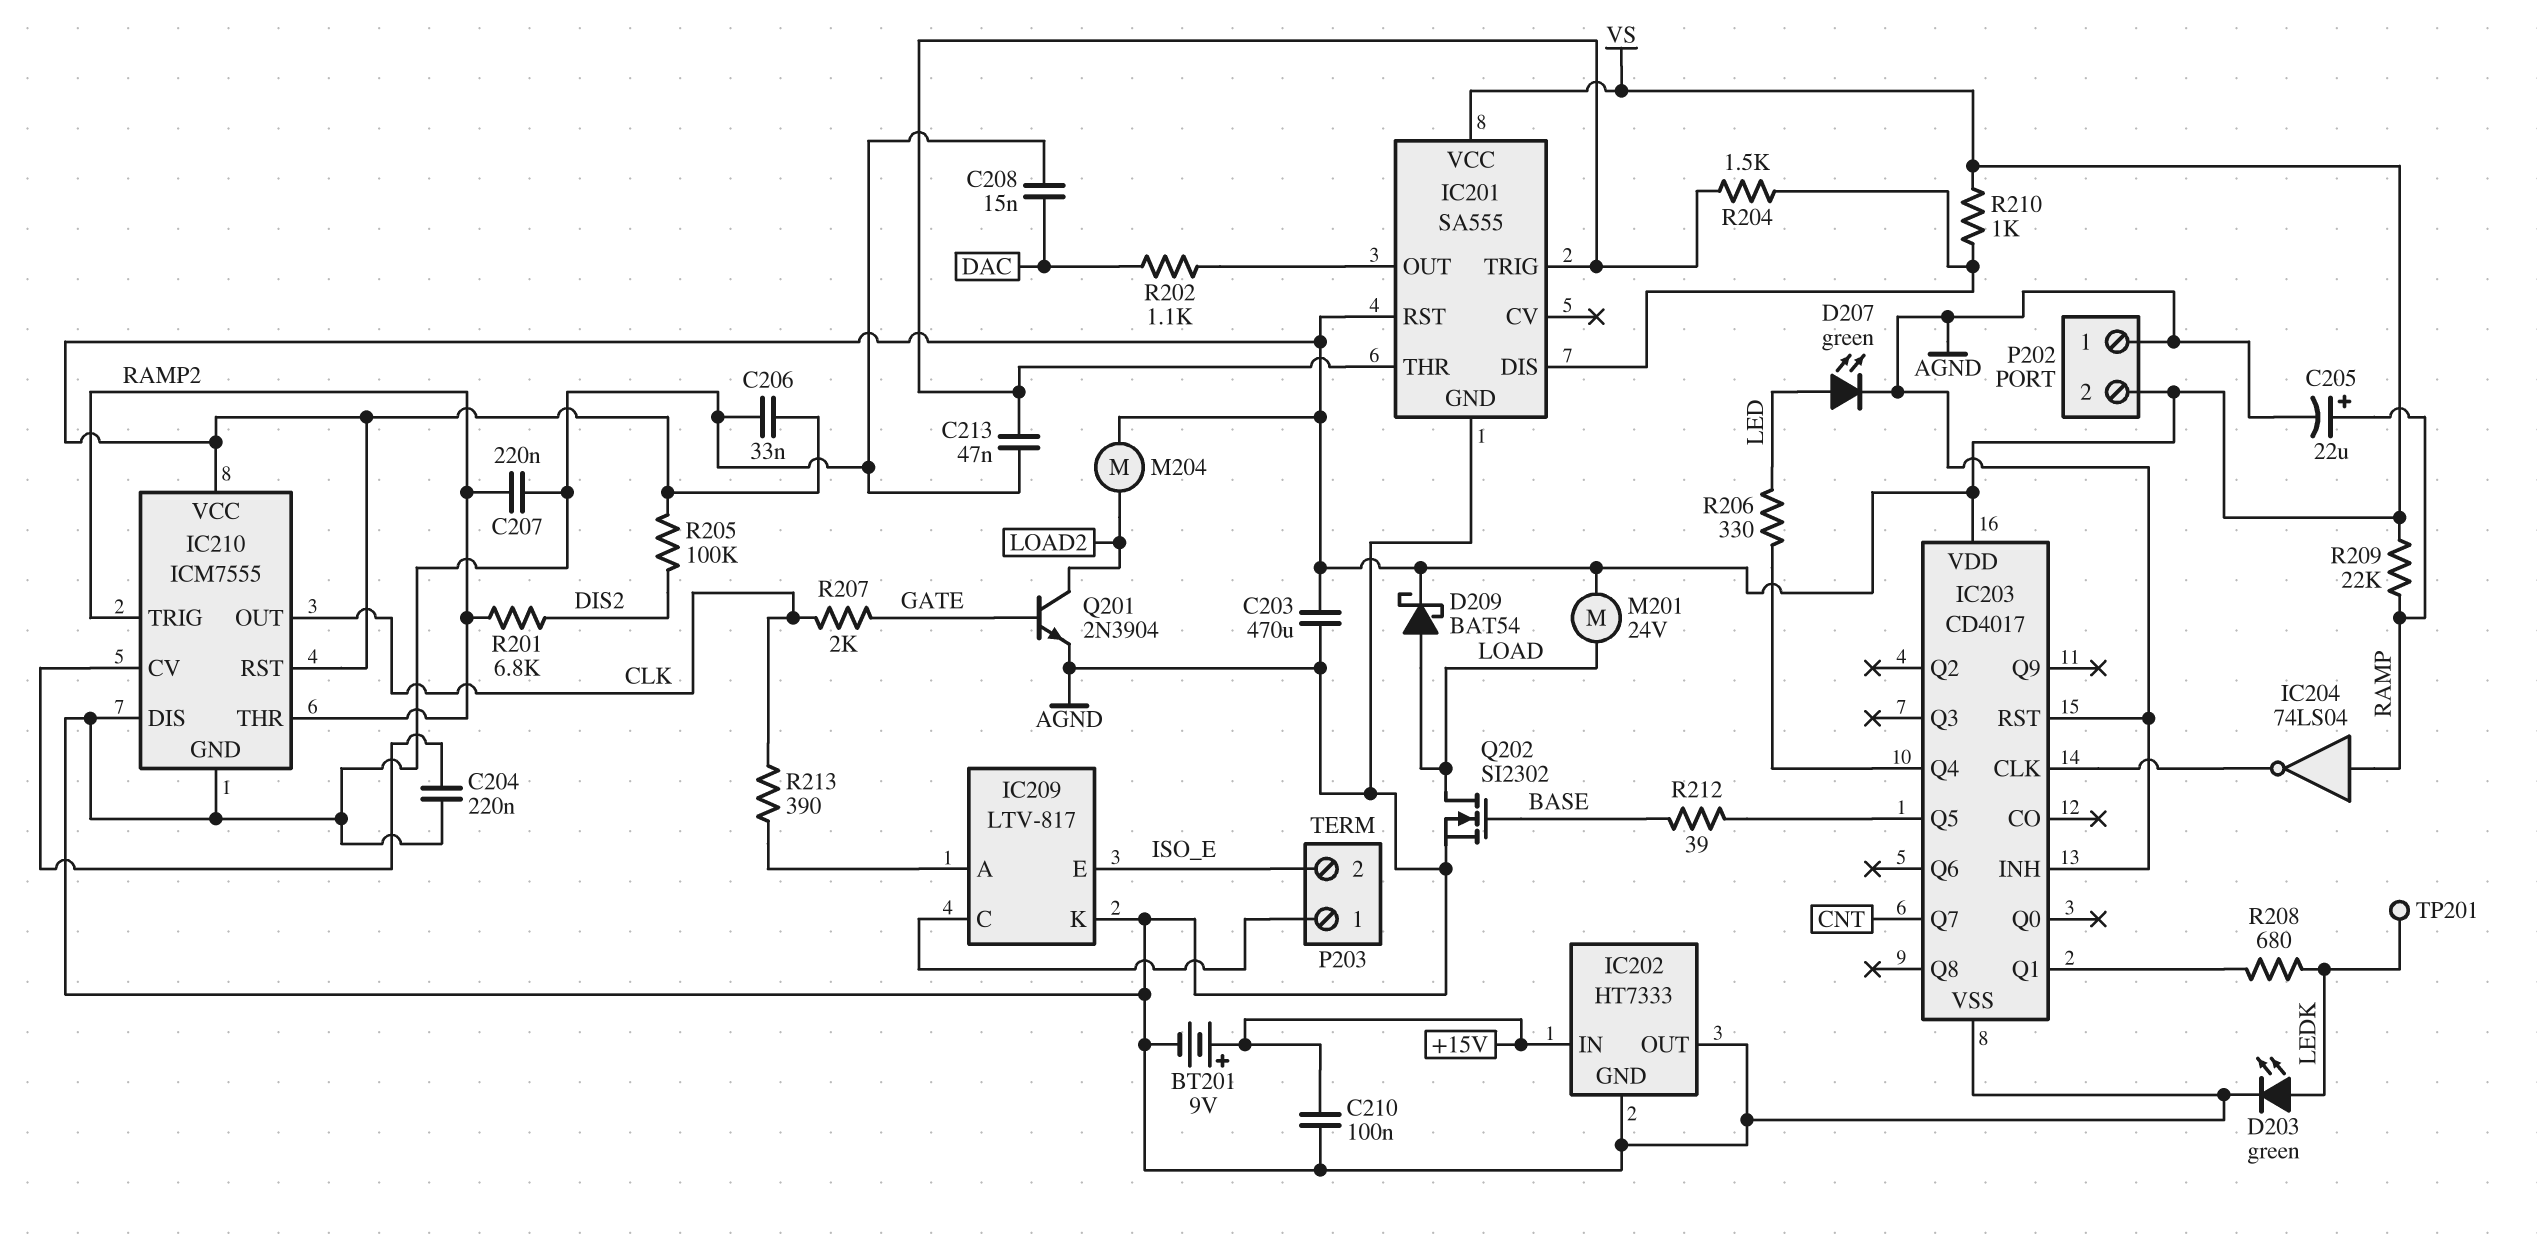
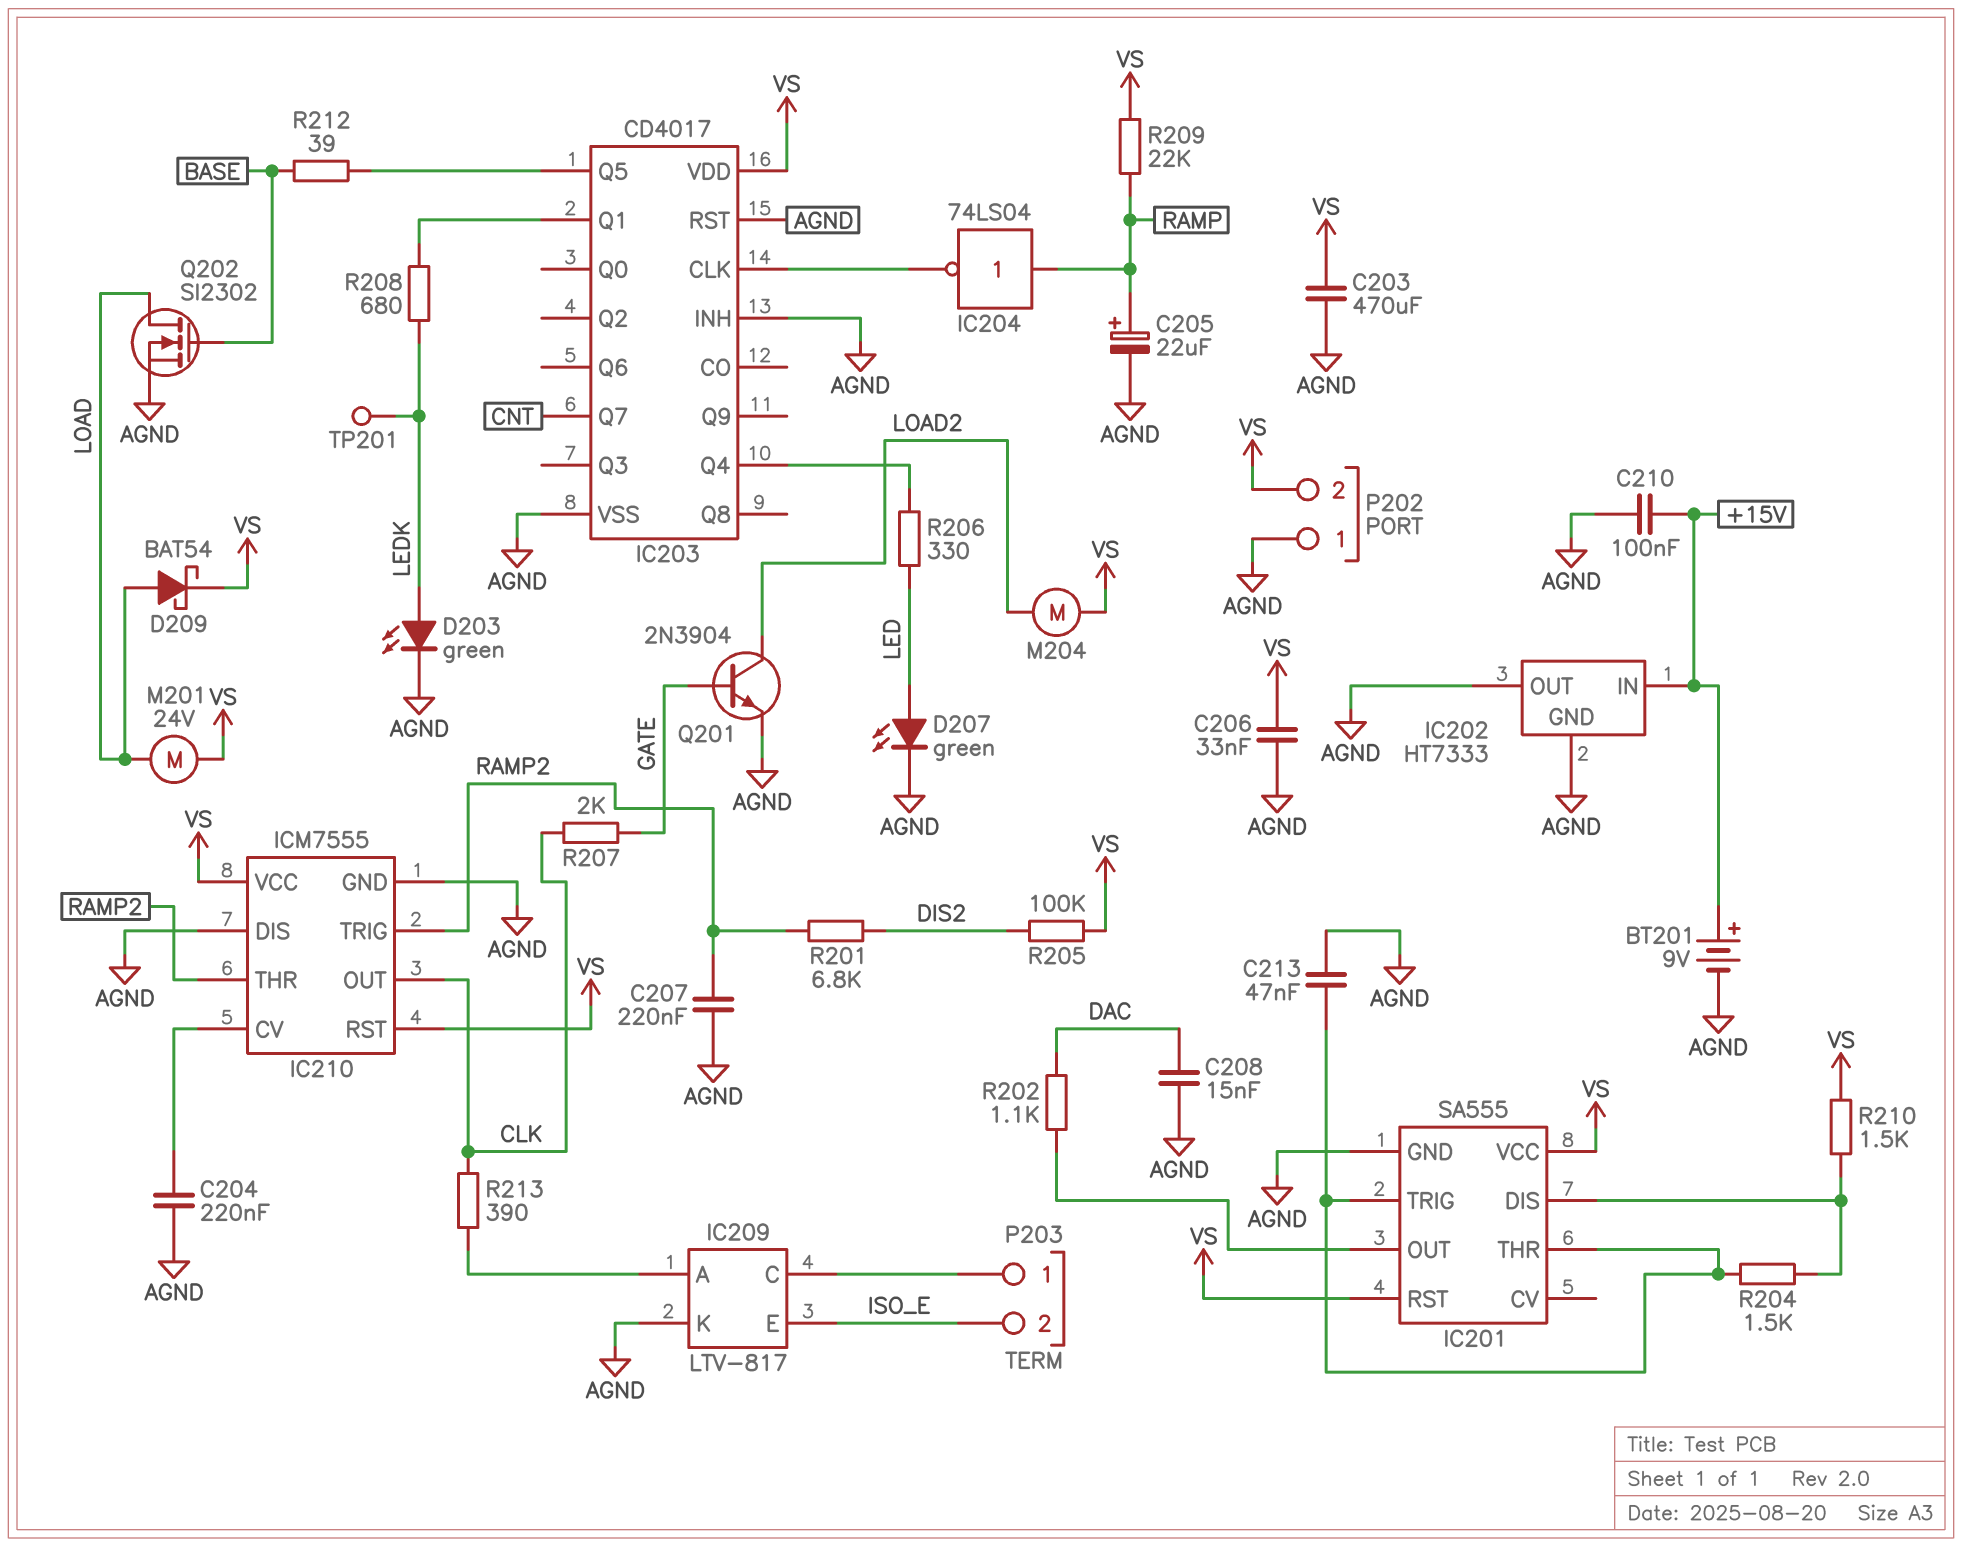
R210: 1k (IC201/DIS, VS) -> 1.5k (IC201/DIS, VS)

